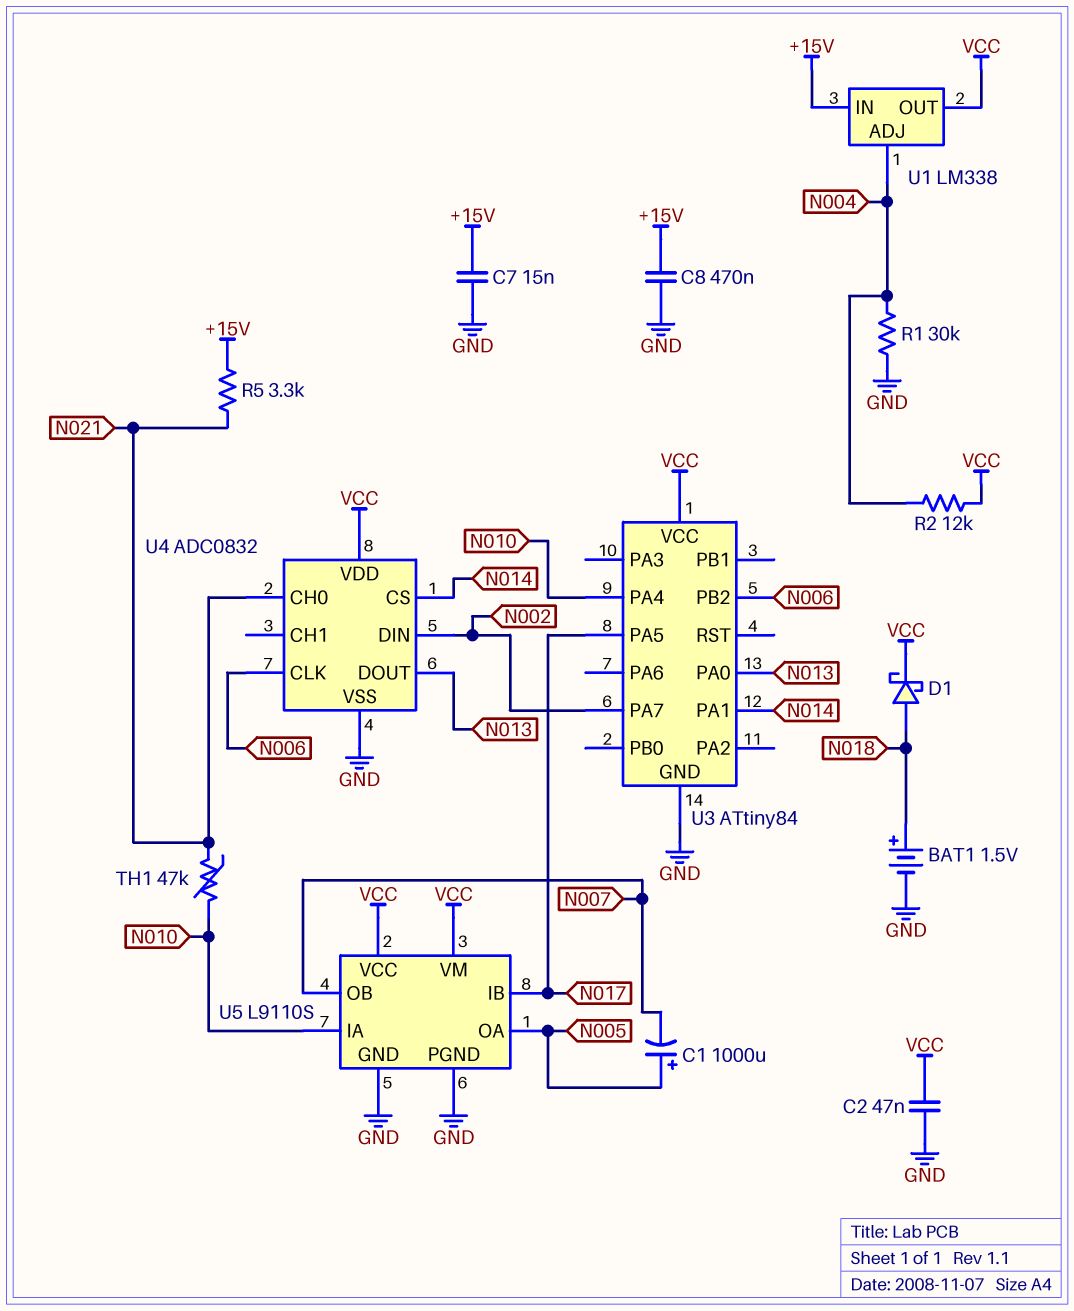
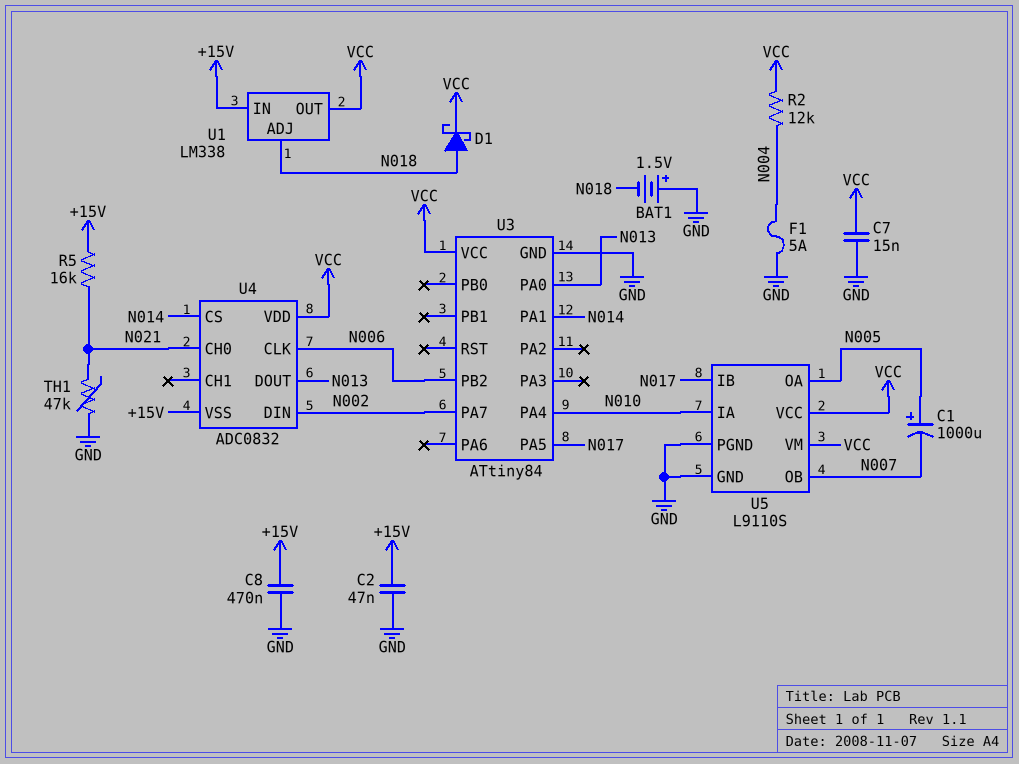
BAT1: 1.5V (plus N018, minus GND) -> 1.5V (plus GND, minus N018)
C2: 47nF (GND, VCC) -> 47nF (+15V, GND)
C7: 15nF (+15V, GND) -> 15nF (GND, VCC)
F1: none -> 5A (GND, N004)
R1: 30k (GND, N004) -> none
R5: 3.3k (+15V, N021) -> 16k (+15V, N021)
TH1: 47k (N010, N021) -> 47k (GND, N021)
U1 pin ADJ: N004 -> N018
U4 pin VSS: GND -> +15V

